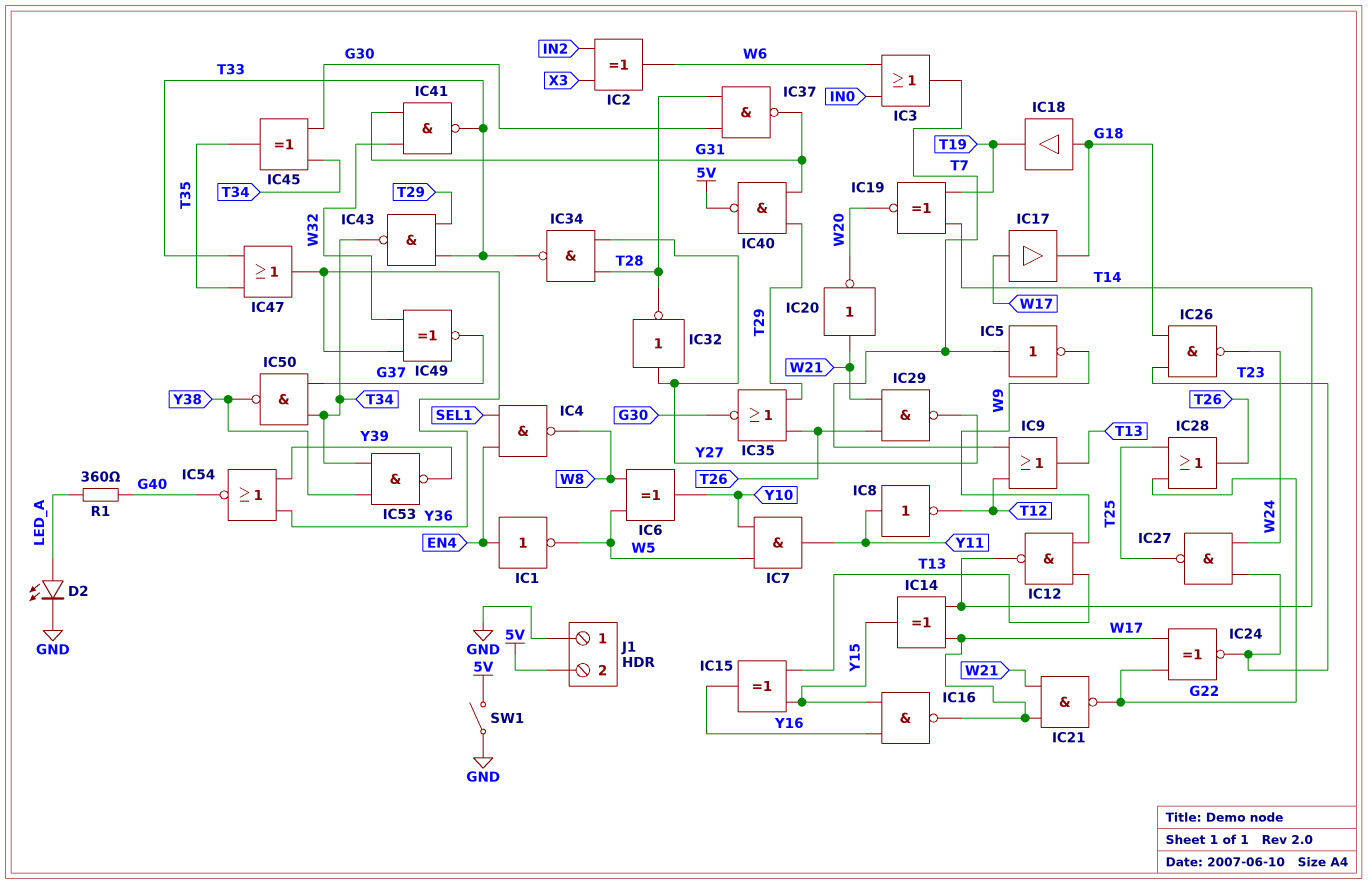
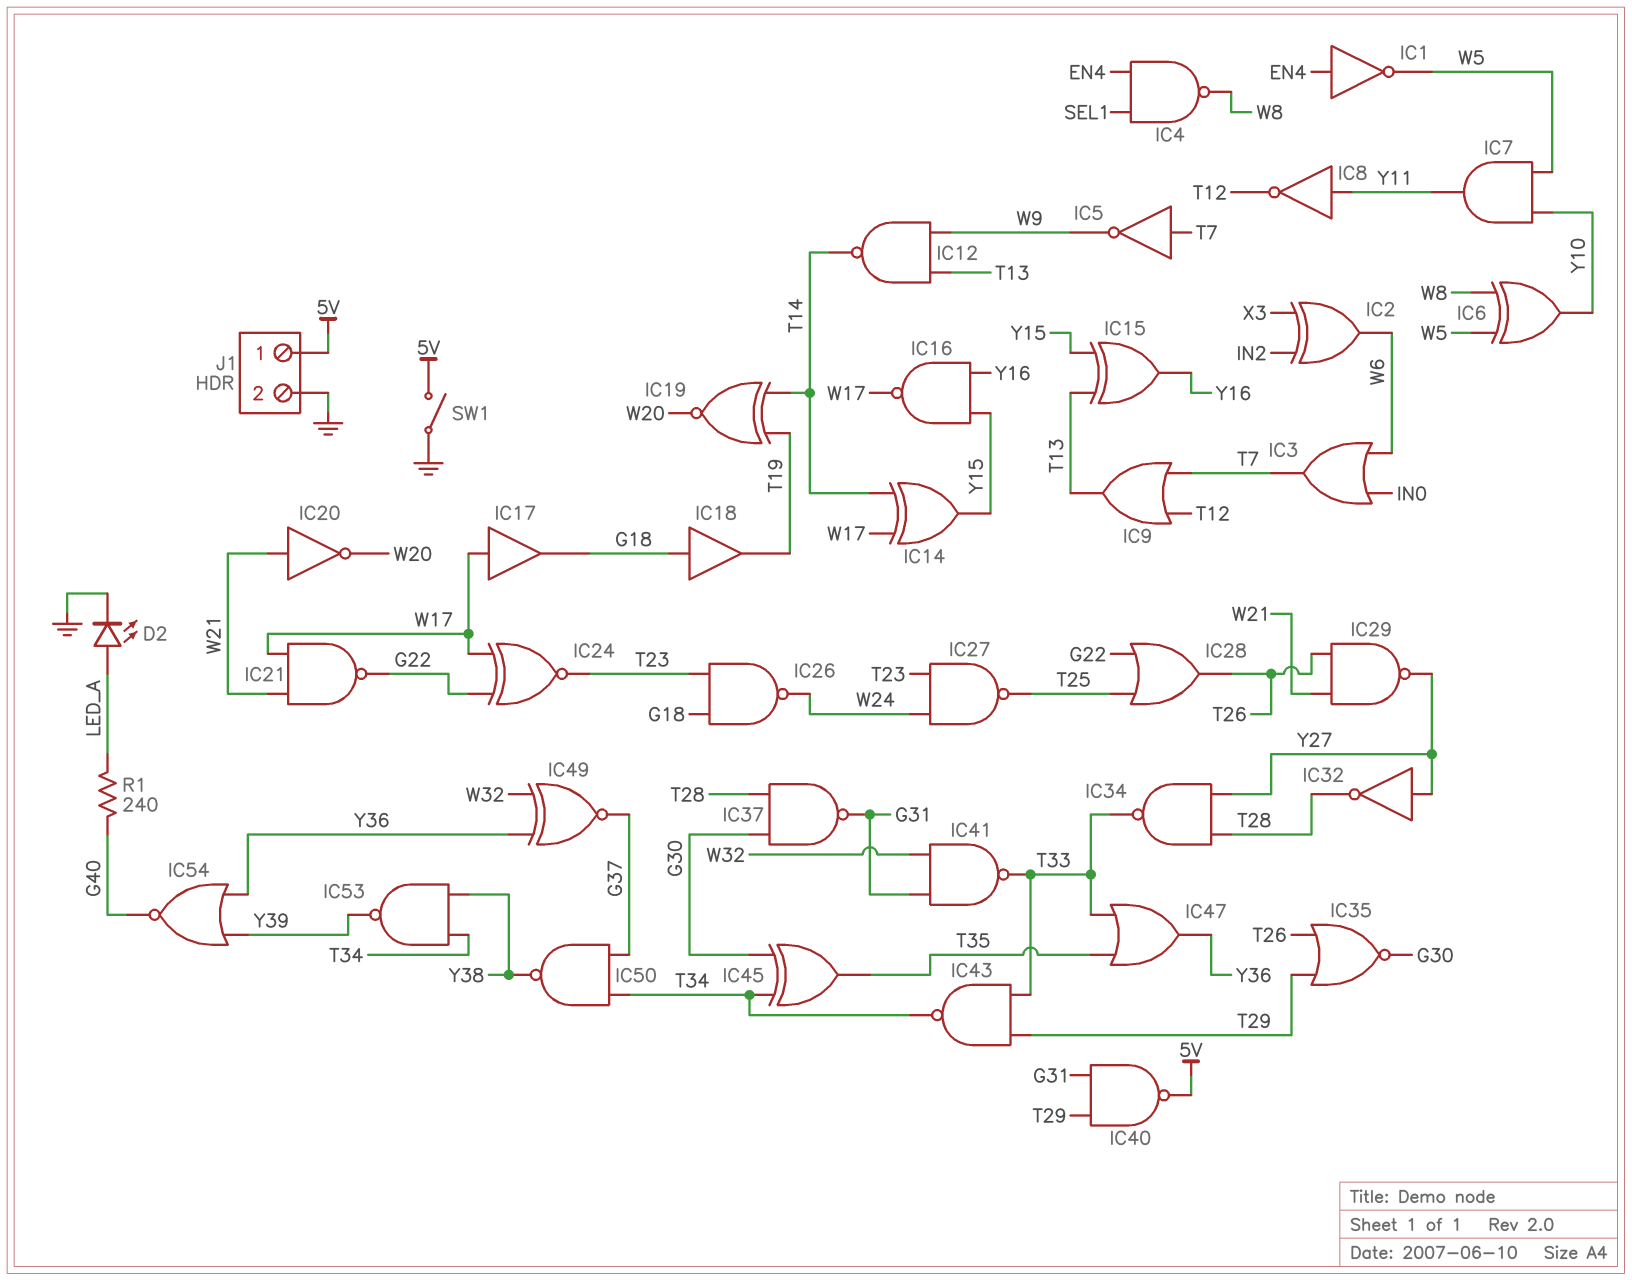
J1 pin 1: GND -> 5V
J1 pin 2: 5V -> GND
R1: 360 (G40, LED_A) -> 240 (G40, LED_A)

